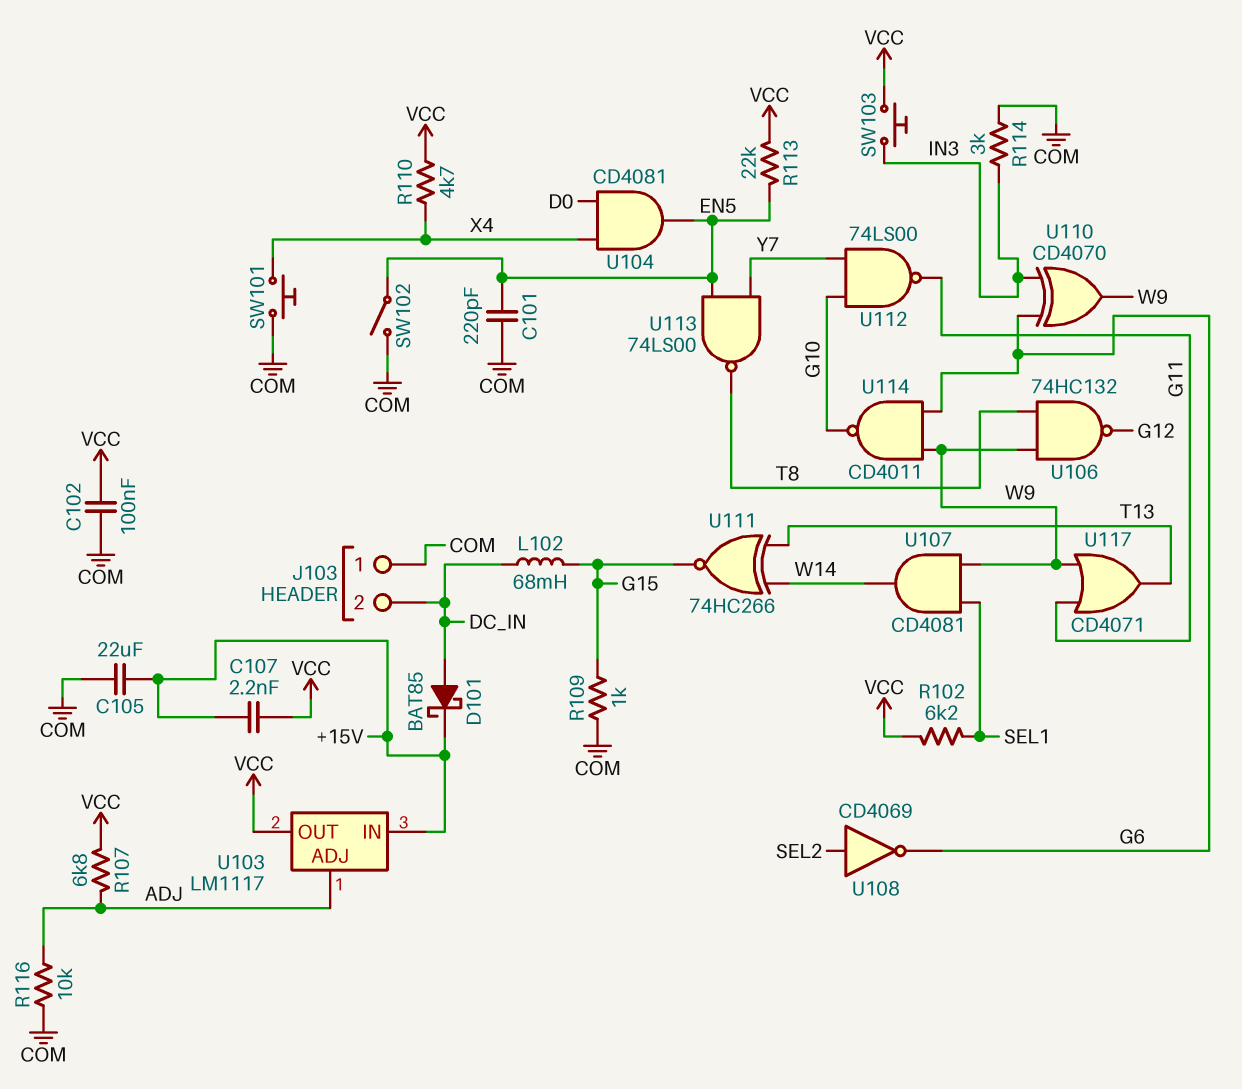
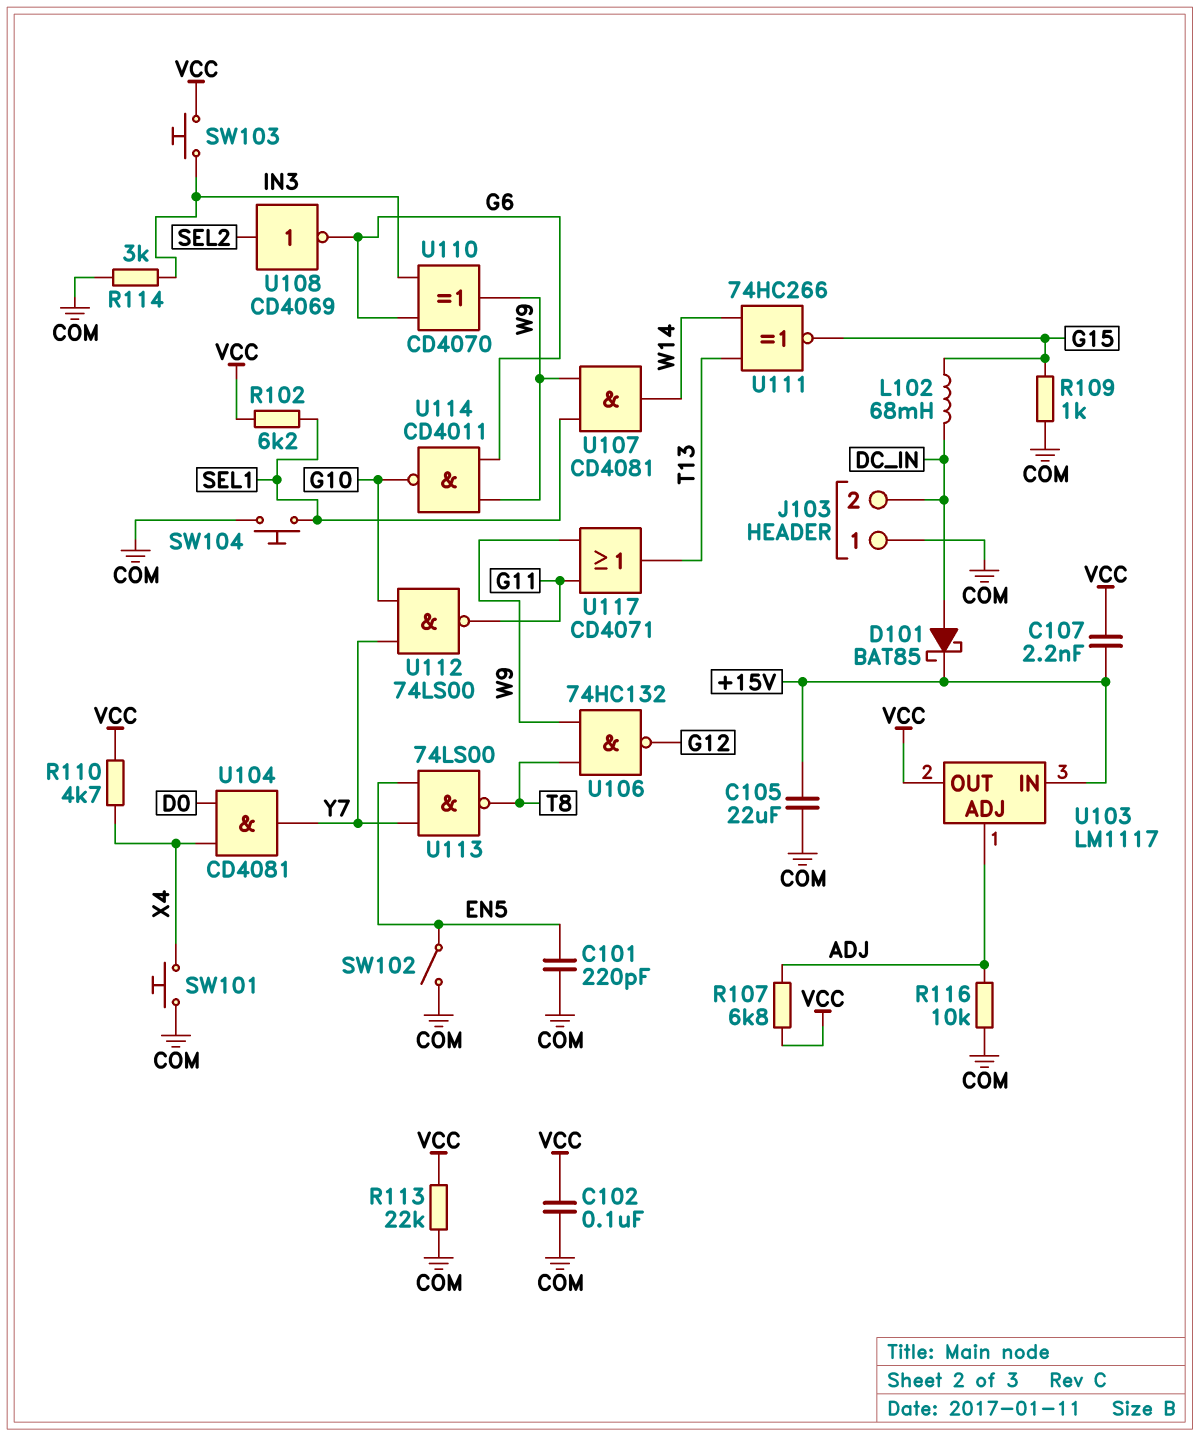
R113: 22k (EN5, VCC) -> 22k (COM, VCC)
SW104: none -> button (COM, SEL1)
U104: AND CD4081 (in D0, in X4, out EN5) -> AND CD4081 (in D0, in X4, out Y7)

